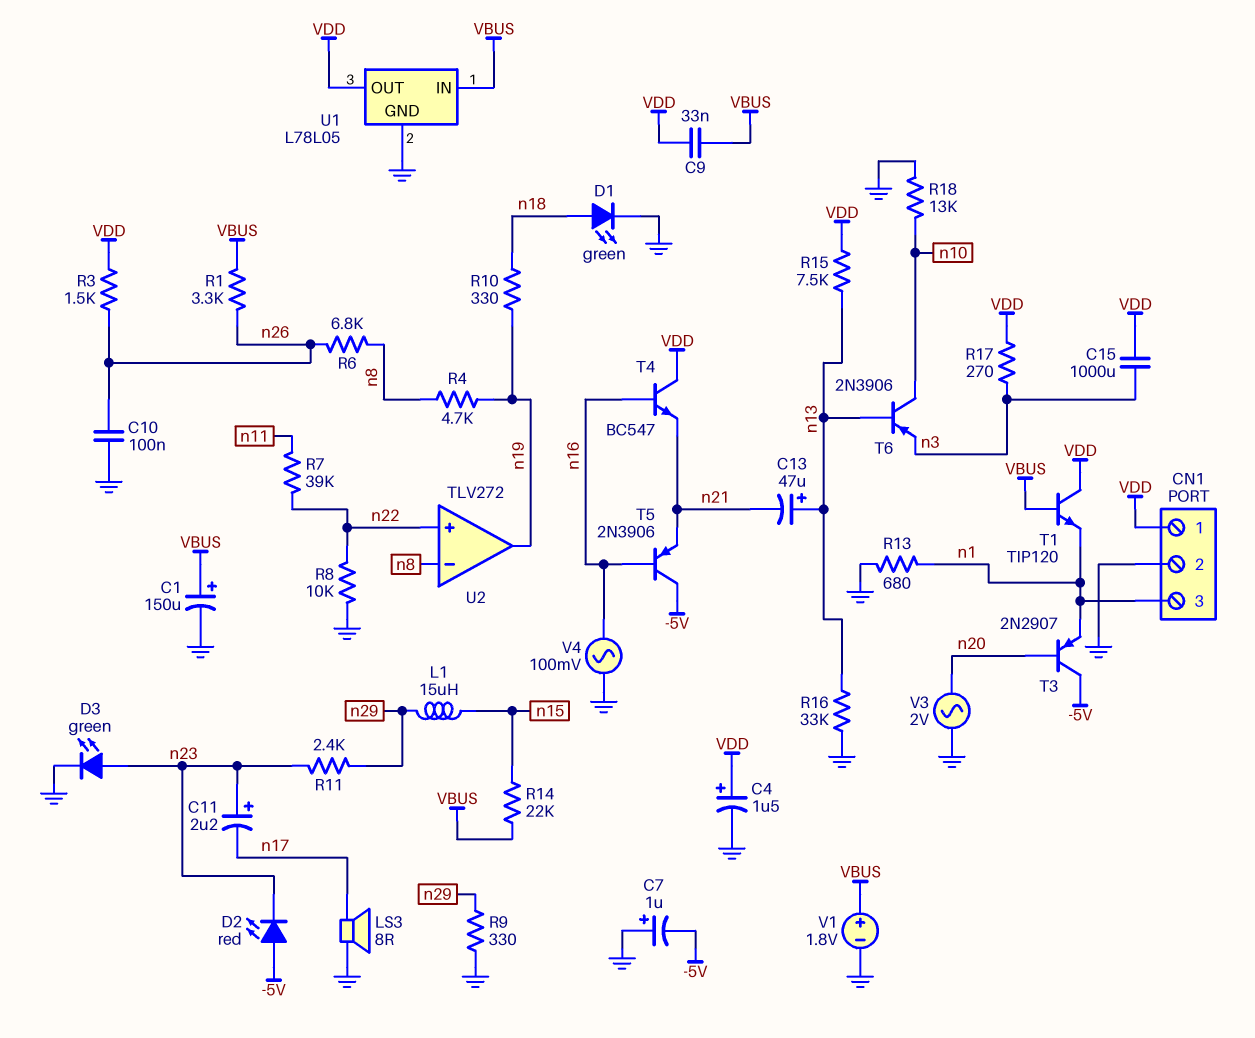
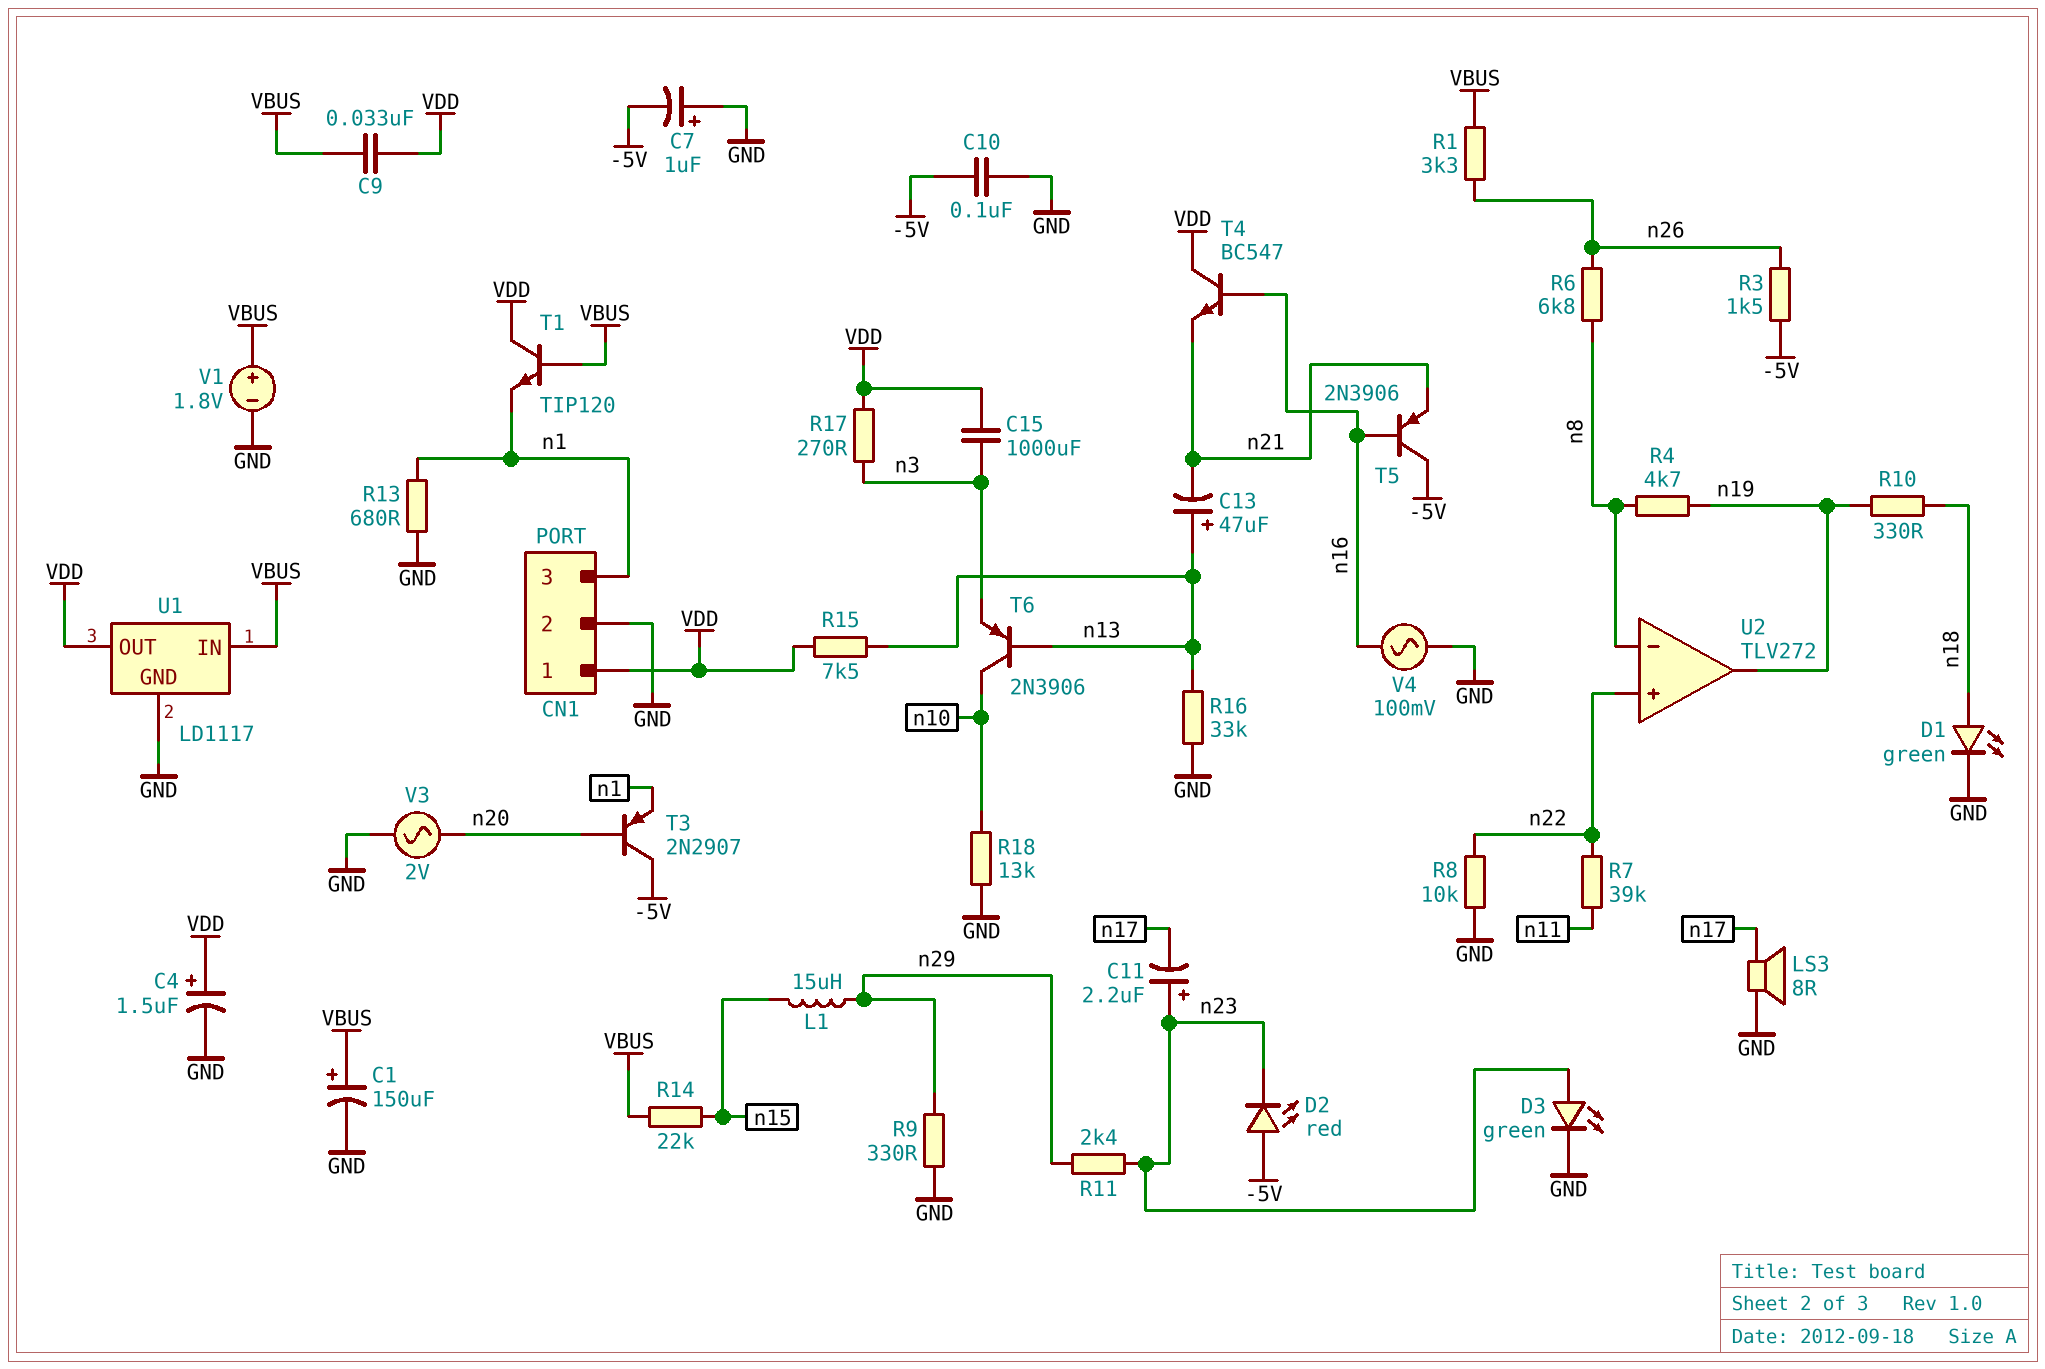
C10: 100nF (GND, n26) -> 100nF (-5V, GND)
R3: 1.5k (VDD, n26) -> 1.5k (-5V, n26)
U1: L78L05 -> LD1117

